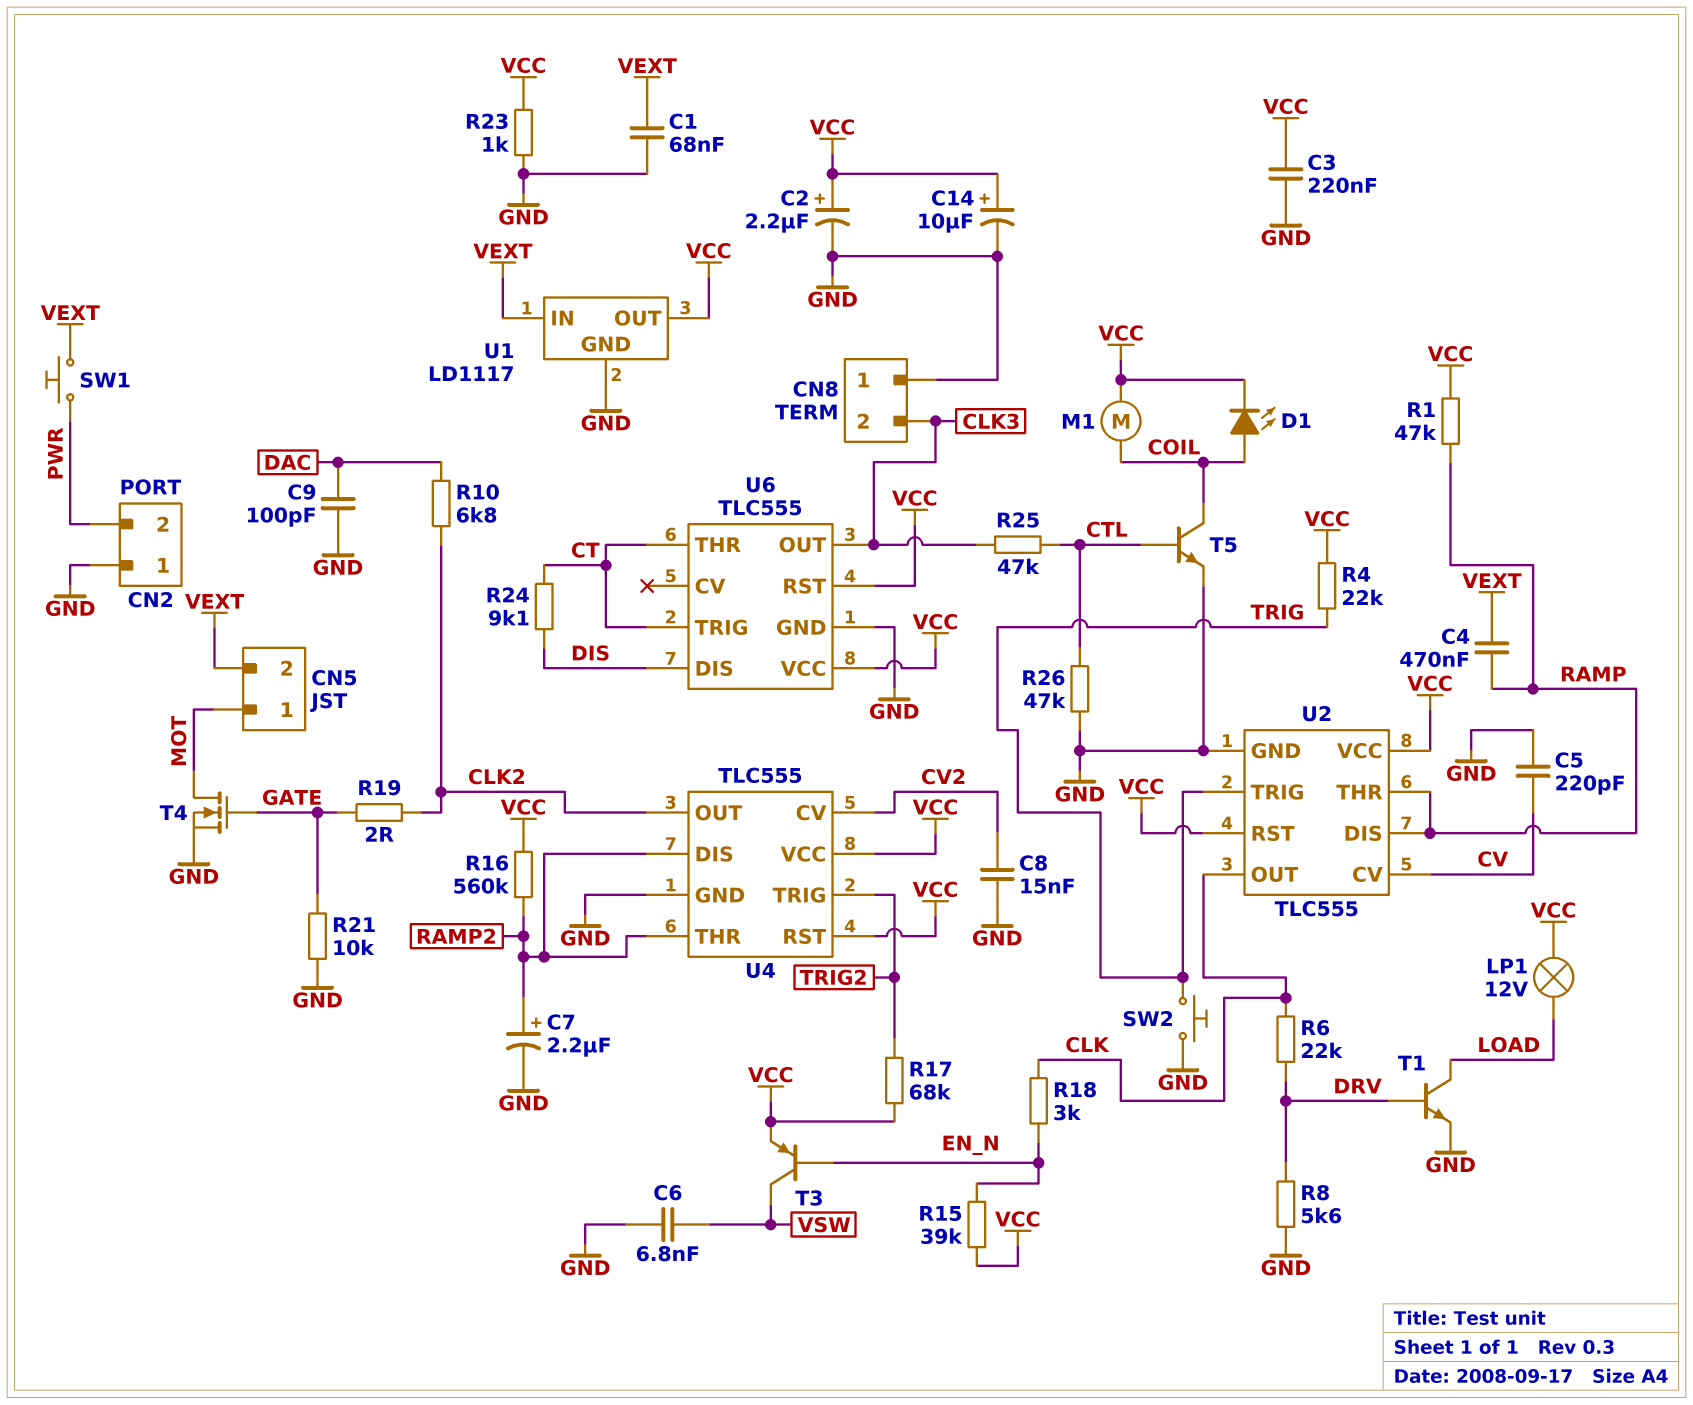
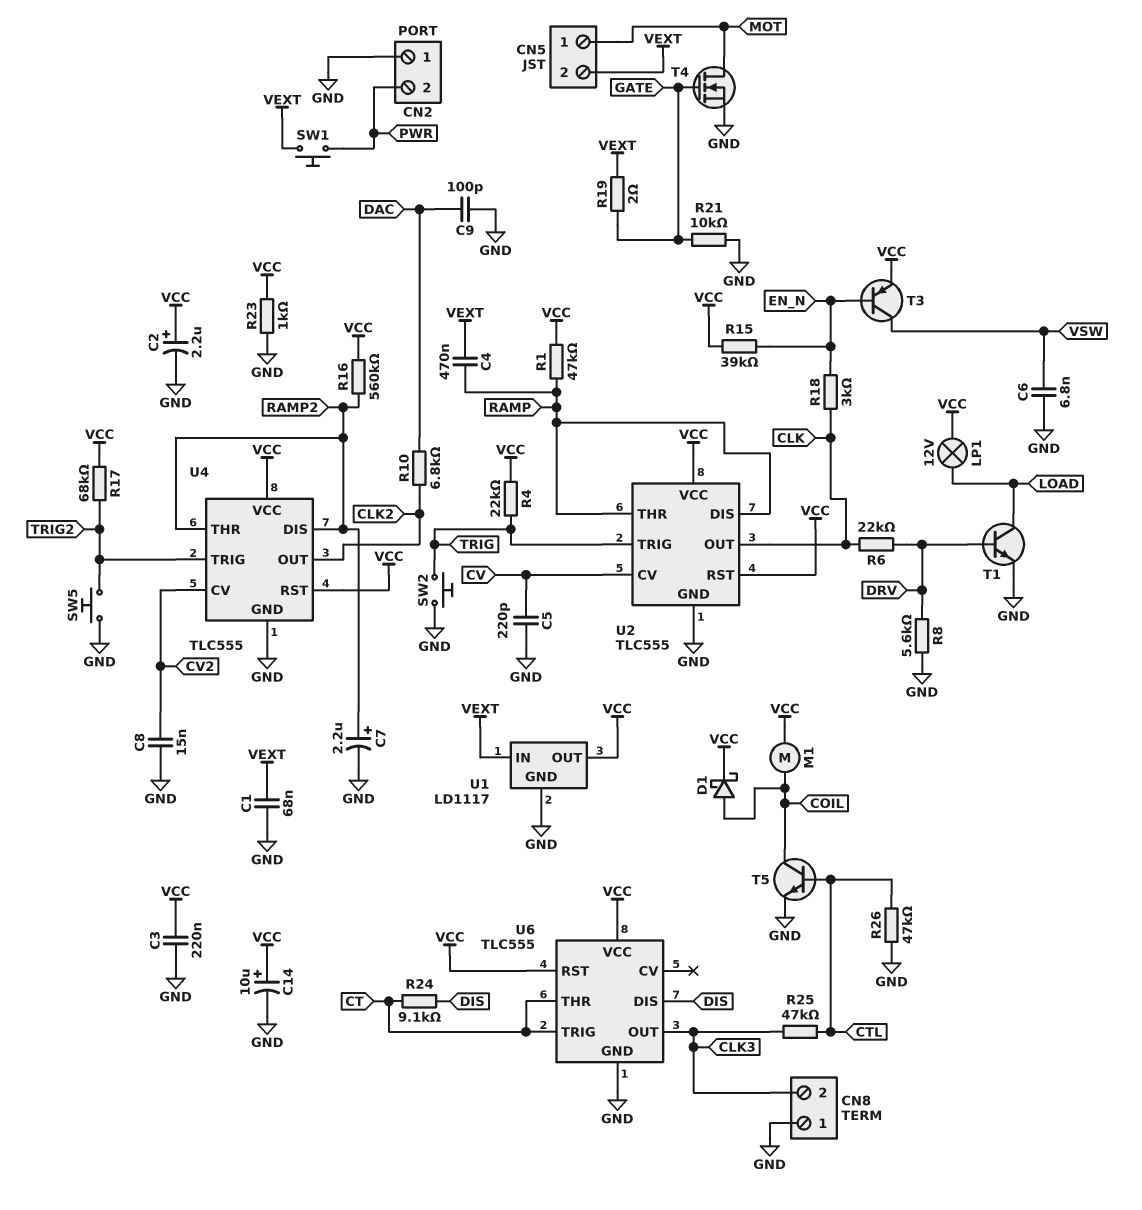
D1: LED (A COIL, K VCC) -> schottky (A COIL, K VCC)
R19: 2 (CLK2, GATE) -> 2 (GATE, VEXT)
SW5: none -> button (GND, TRIG2)

